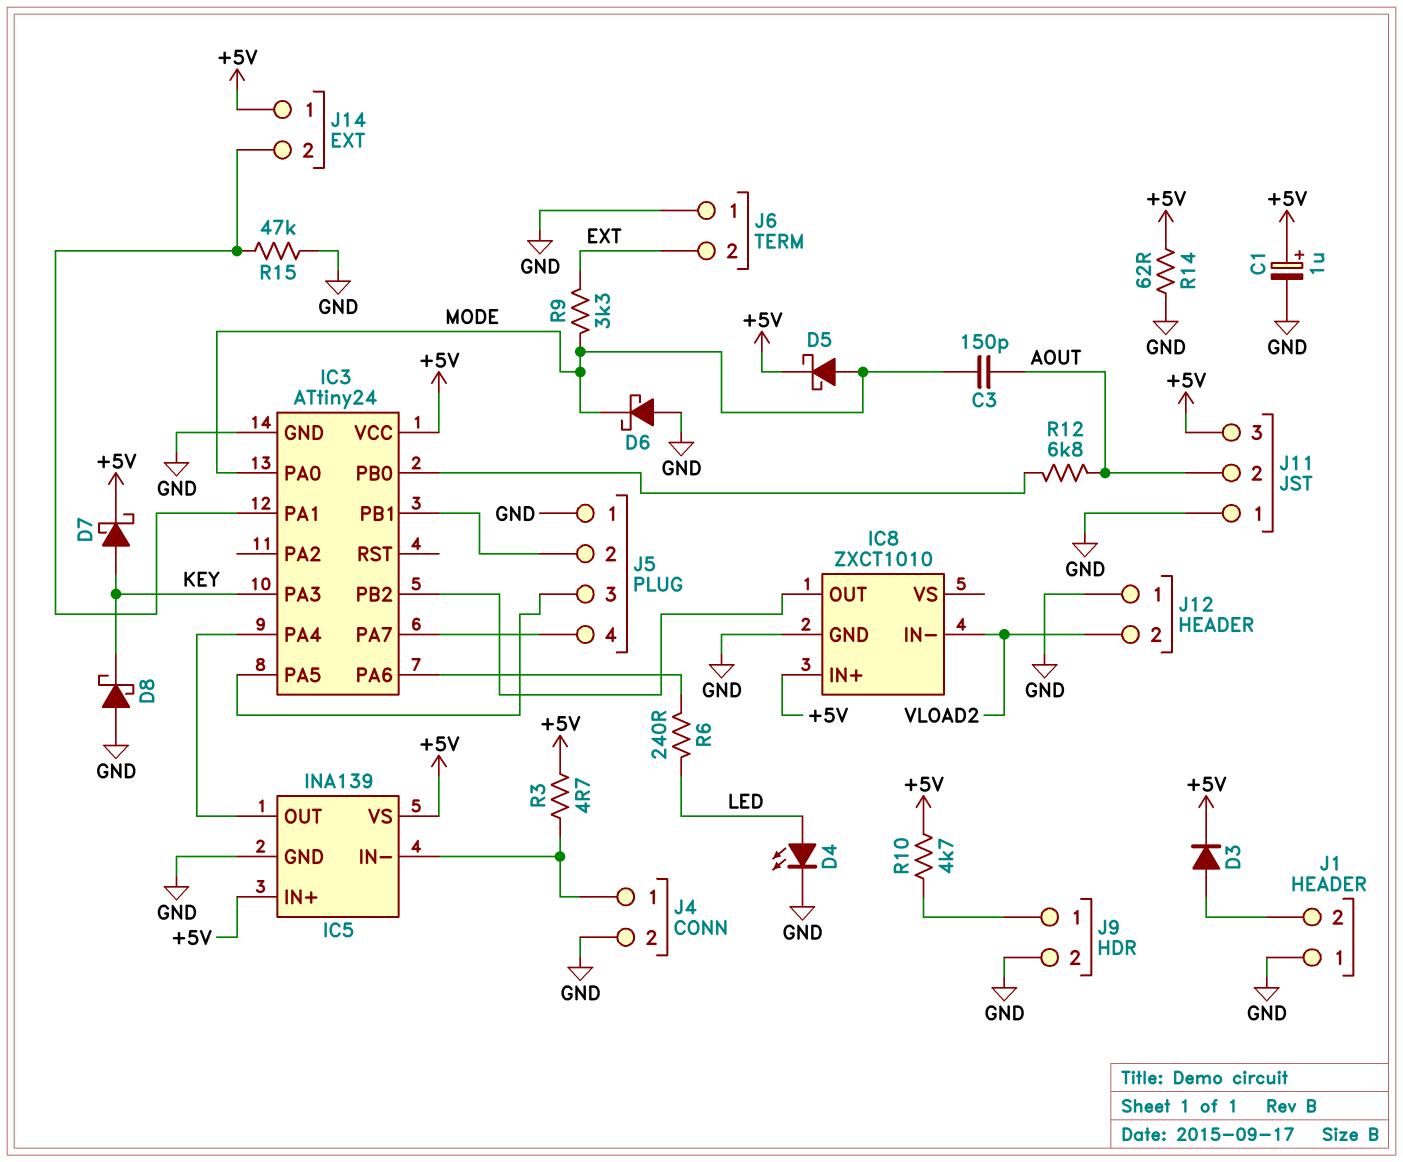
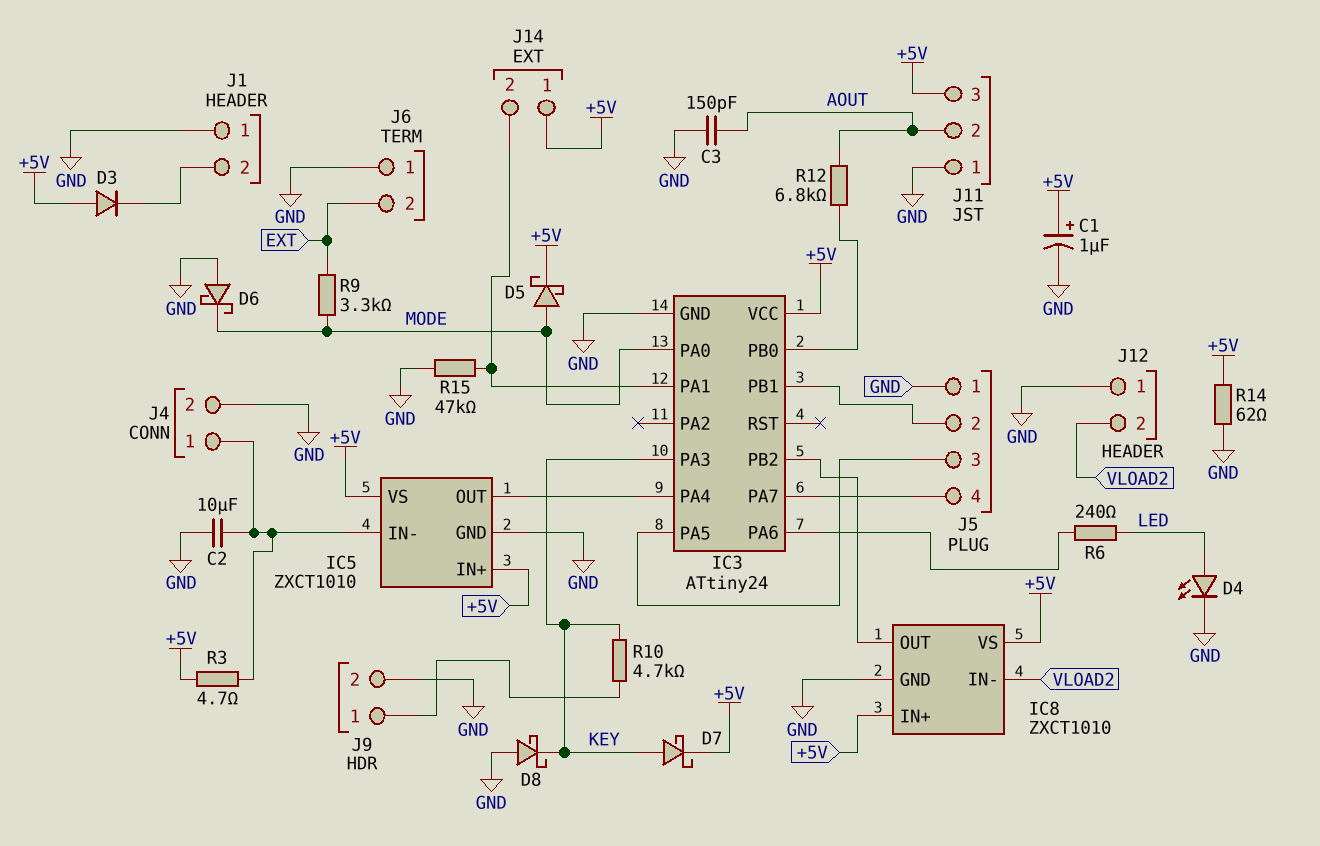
C2: none -> 10uF (GND, IC5/IN-)
C3: 150pF (AOUT, MODE) -> 150pF (AOUT, GND)
D3: diode (A J1/2, K +5V) -> diode (A +5V, K J1/2)
IC5: INA139 -> ZXCT1010
IC8 pin VS: none -> +5V
R10: 4.7k (+5V, J9/1) -> 4.7k (J9/1, KEY)

